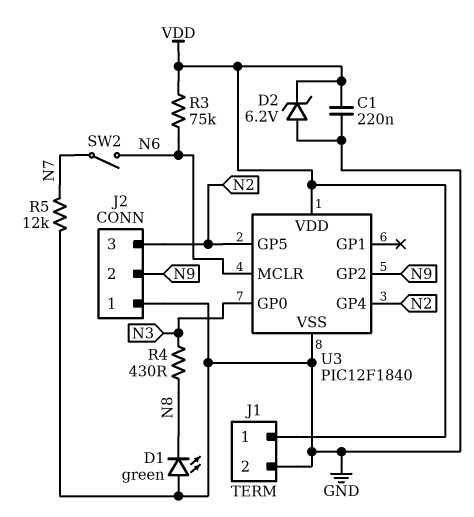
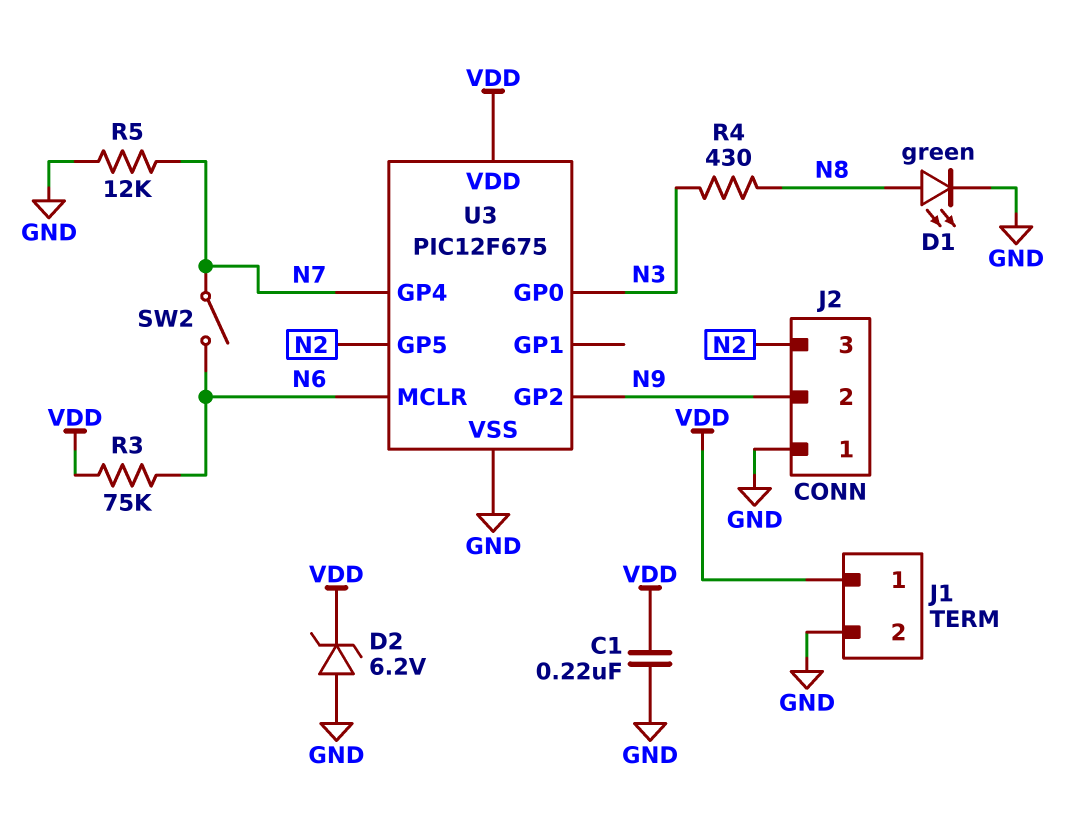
D1: LED green (A GND, K N8) -> LED green (A N8, K GND)
U3: PIC12F1840 -> PIC12F675
U3 pin GP4: N2 -> N7

